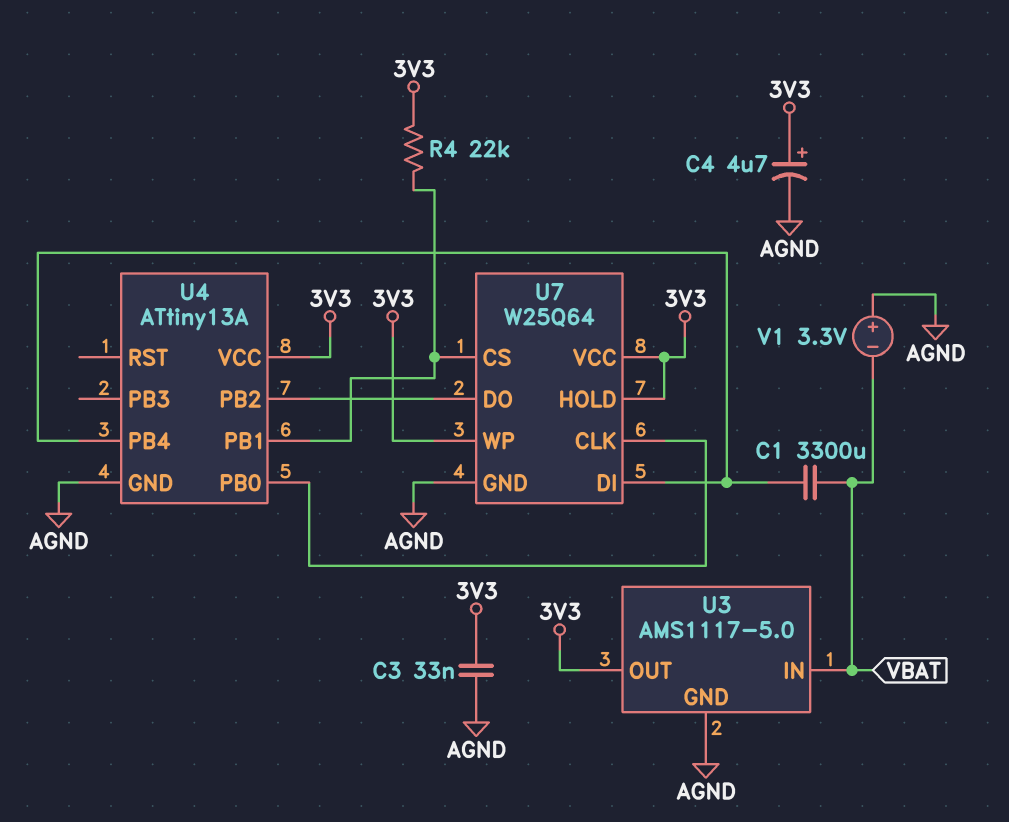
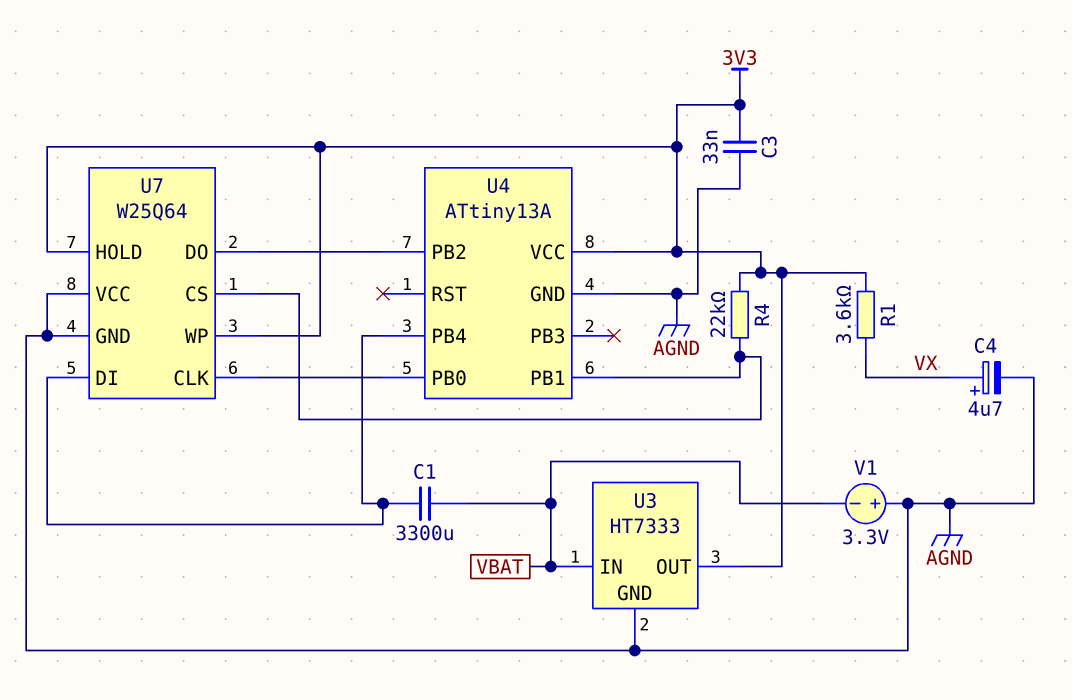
C4: 4.7uF (plus 3V3, minus AGND) -> 4.7uF (plus VX, minus AGND)
R1: none -> 3.6k (3V3, VX)
U3: AMS1117-5.0 -> HT7333
U7 pin VCC: 3V3 -> AGND

